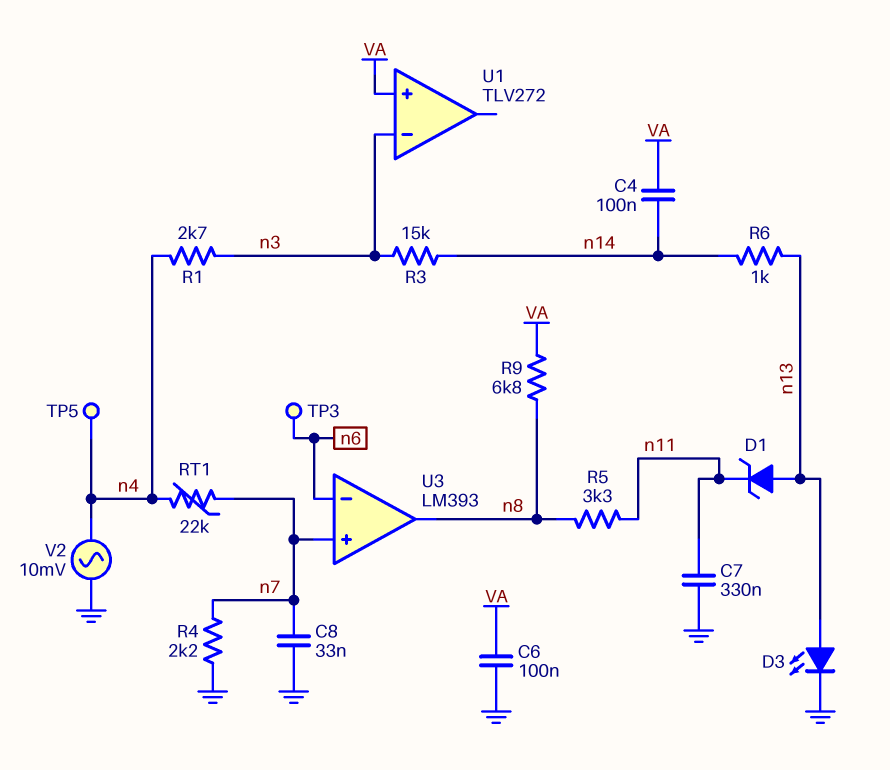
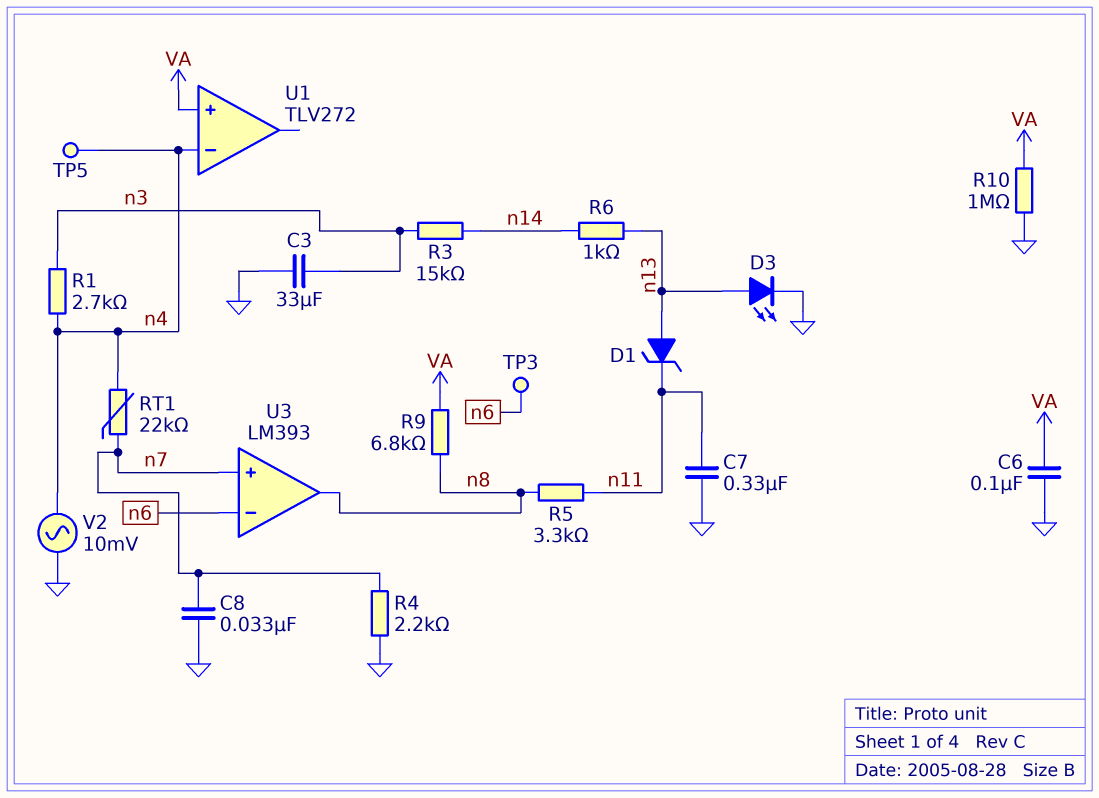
C3: none -> 33uF (GND, n3)
C4: 100nF (VA, n14) -> none
R10: none -> 1M (GND, VA)
U1 pin in-: n3 -> n4

